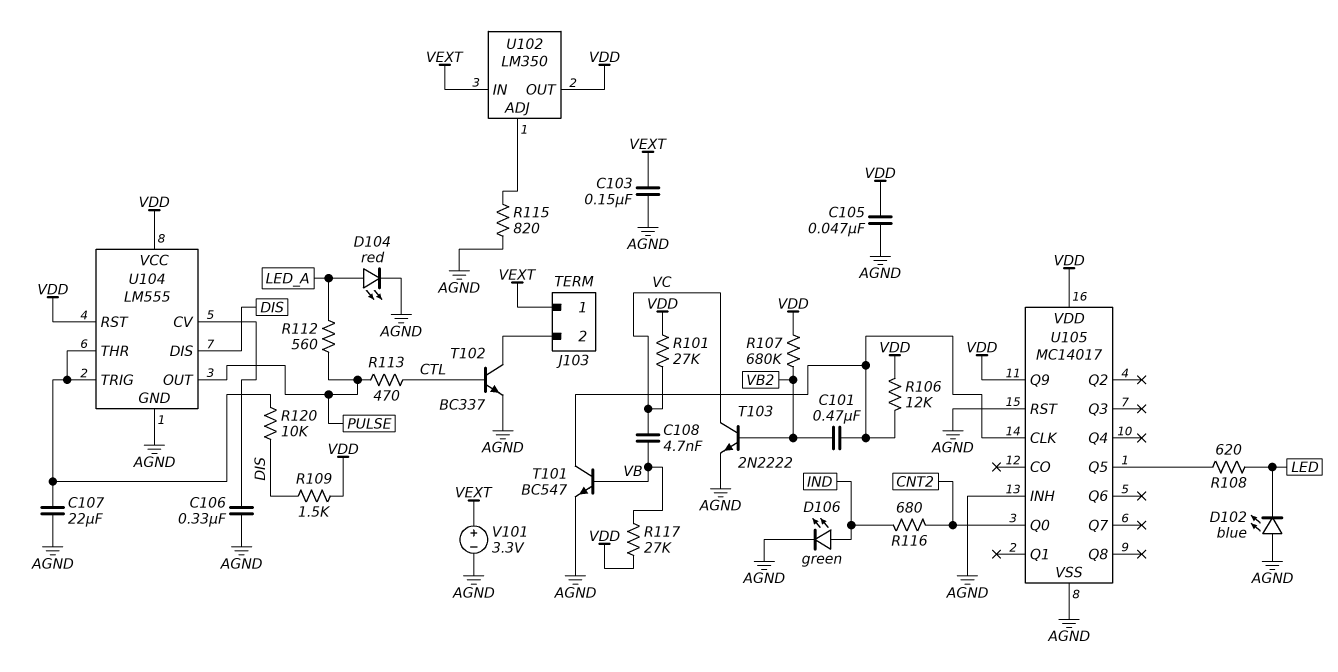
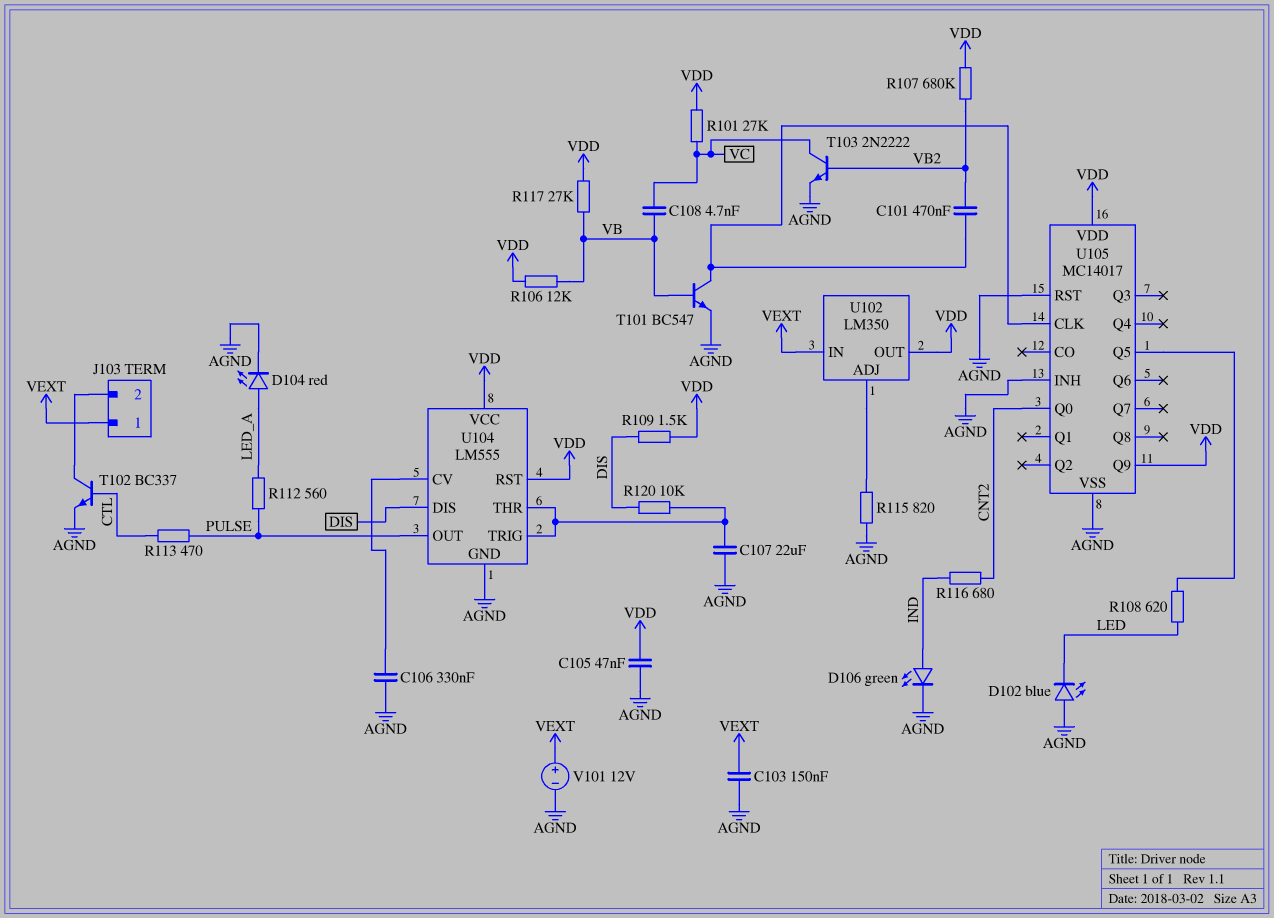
R106: 12k (U105/CLK, VDD) -> 12k (VB, VDD)
V101: 3.3V (plus VEXT, minus AGND) -> 12V (plus VEXT, minus AGND)

